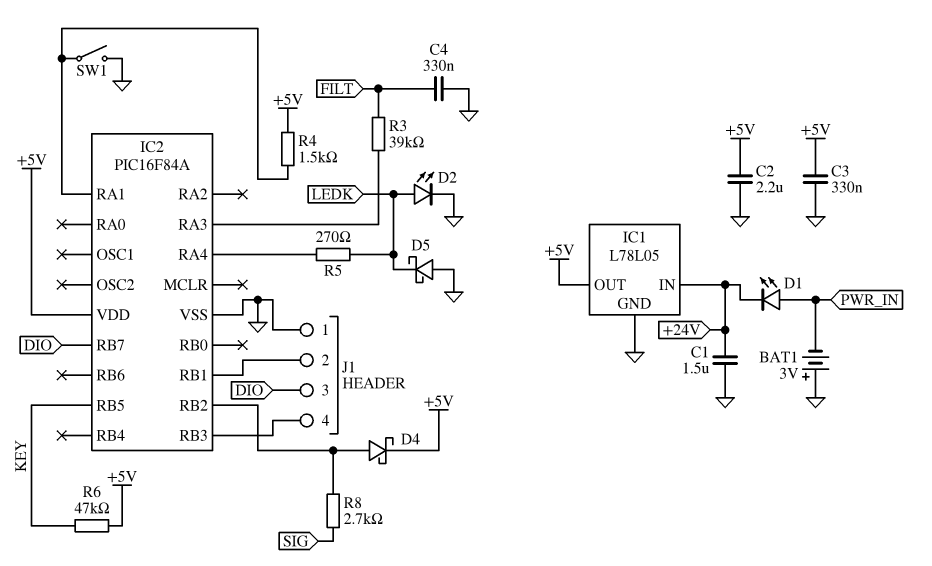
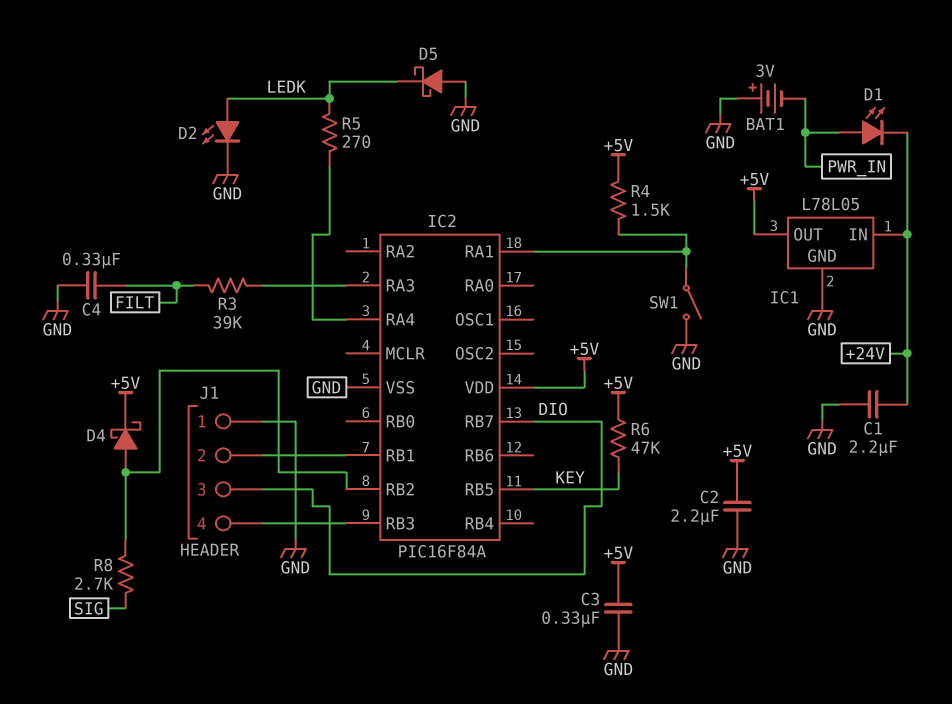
C1: 1.5uF (+24V, GND) -> 2.2uF (+24V, GND)

